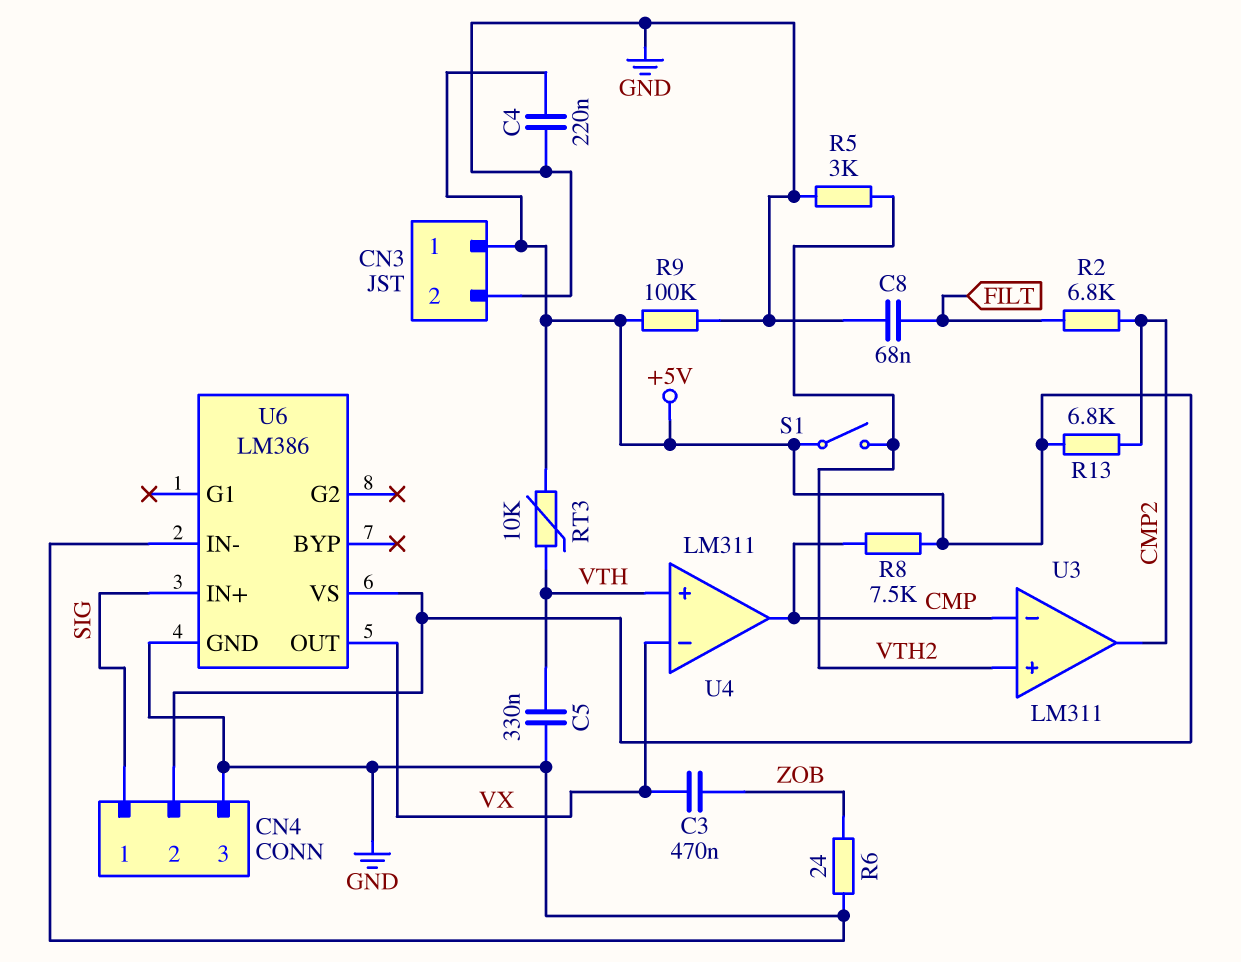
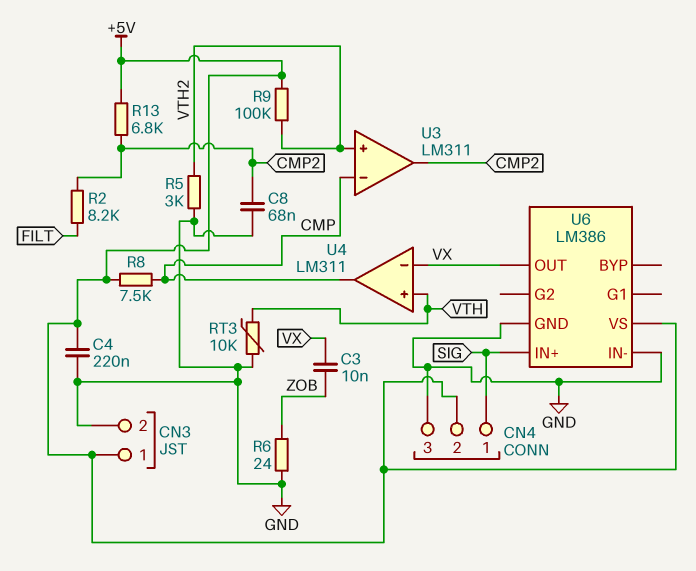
C3: 470nF (VX, ZOB) -> 10nF (VX, ZOB)
C5: 330nF (GND, VTH) -> none
C8: 68nF (FILT, GND) -> 68nF (CMP2, GND)
R2: 6.8k (CMP2, FILT) -> 8.2k (CMP2, FILT)
R9: 100k (+5V, GND) -> 100k (+5V, VTH2)
RT3: 10k (+5V, VTH) -> 10k (GND, VTH)
S1: switch (+5V, VTH2) -> none

